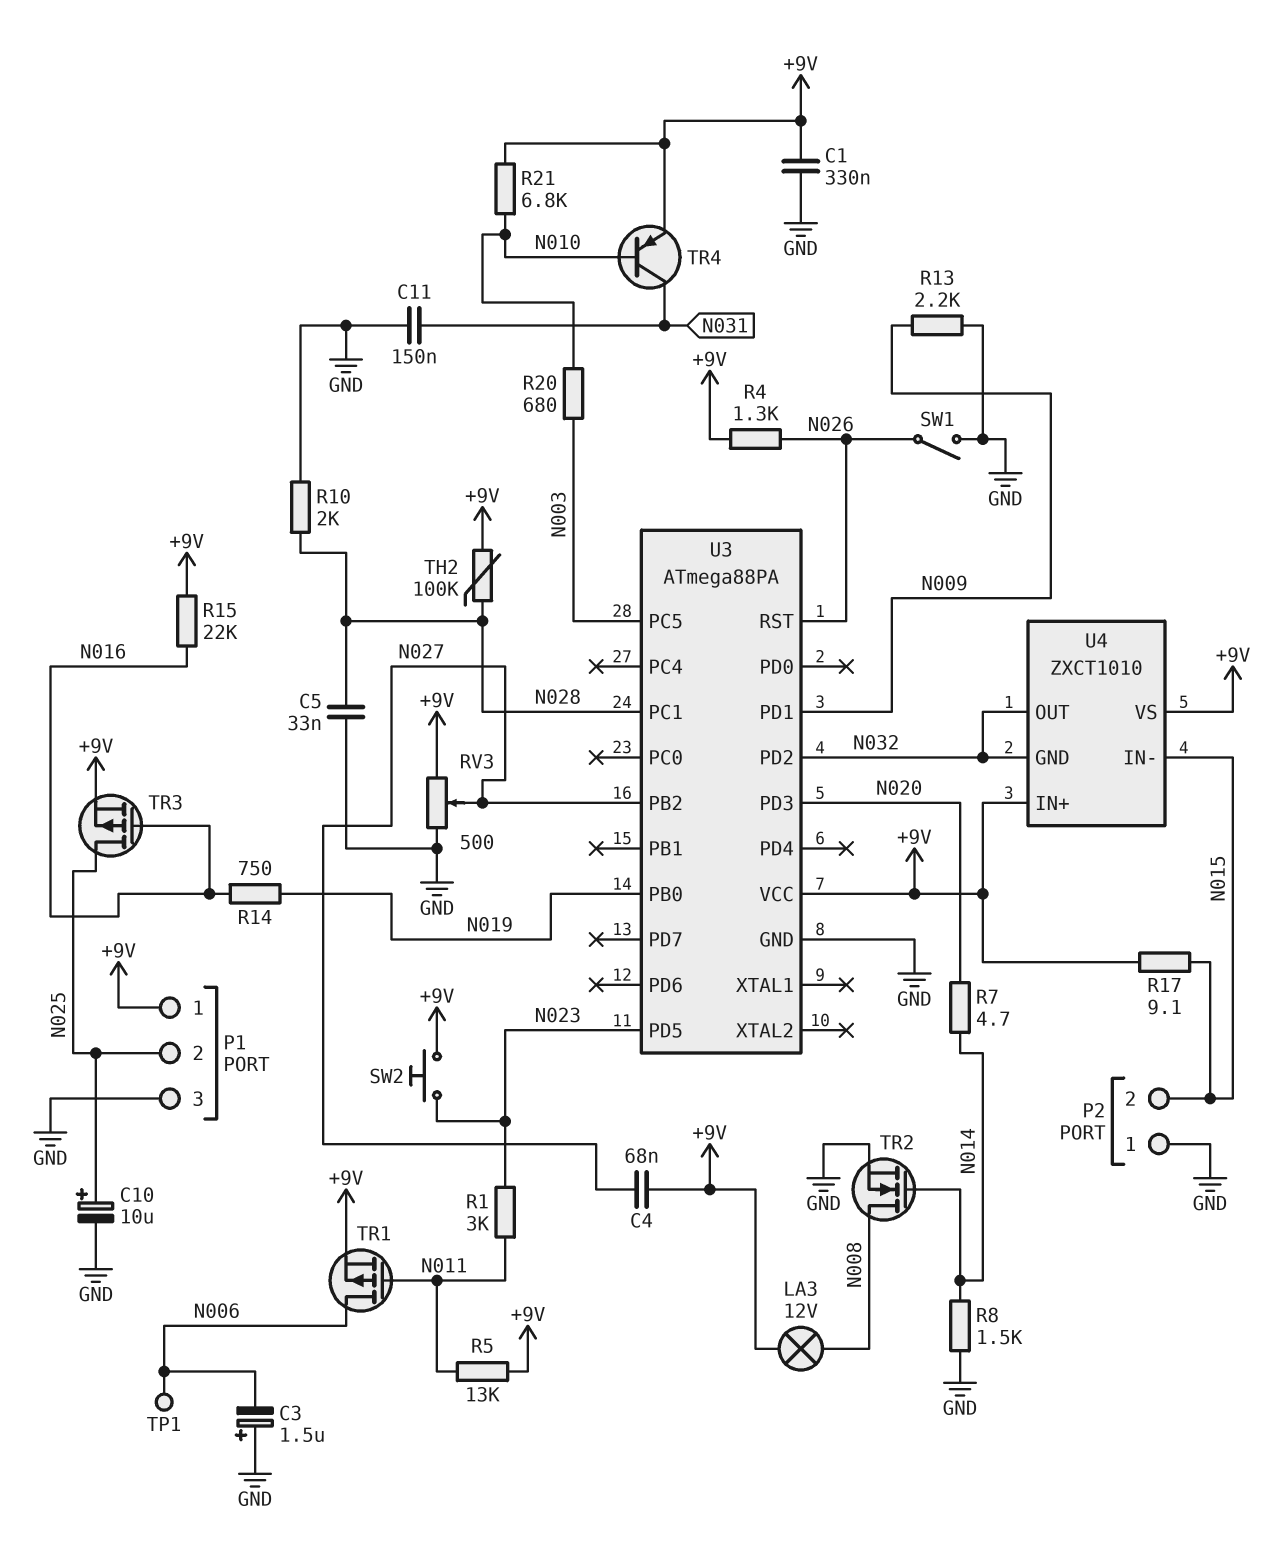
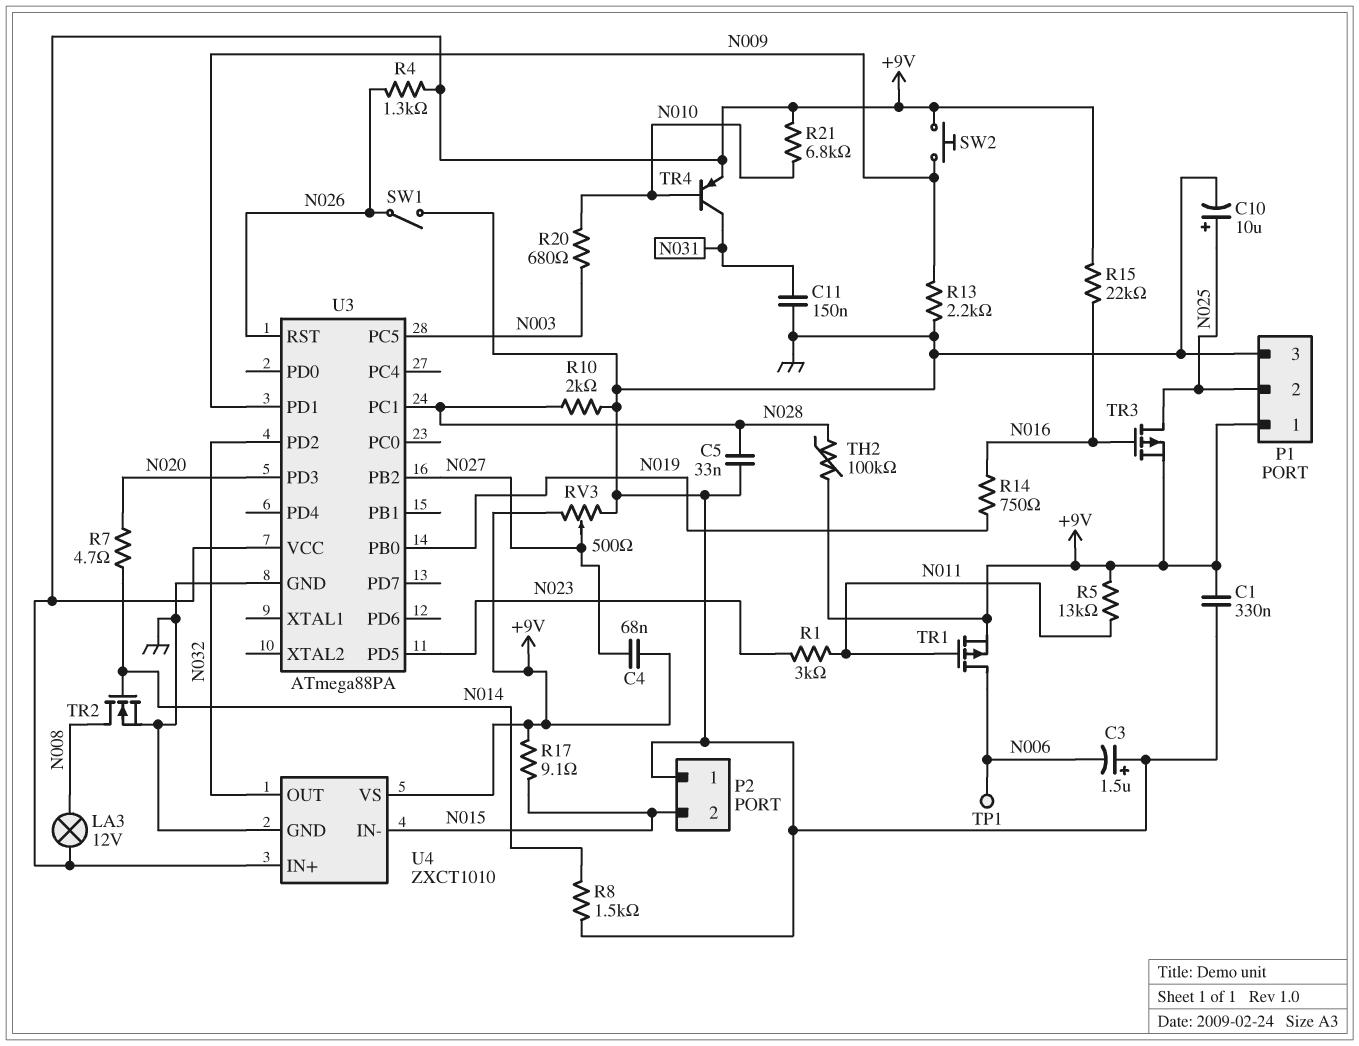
SW2: button (+9V, N023) -> button (+9V, N009)
U4 pin GND: N032 -> GND

